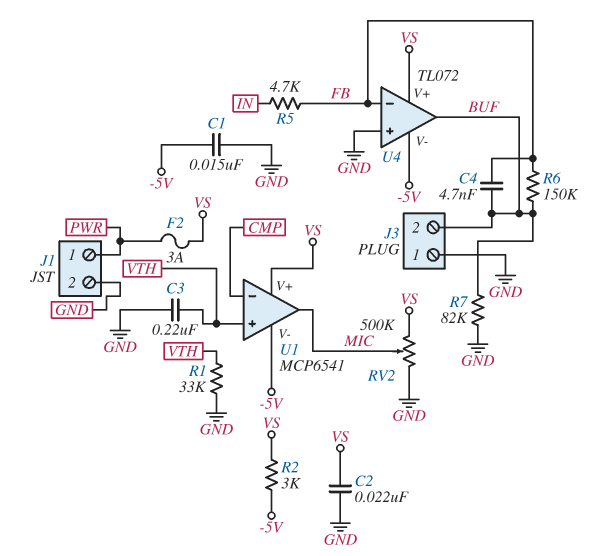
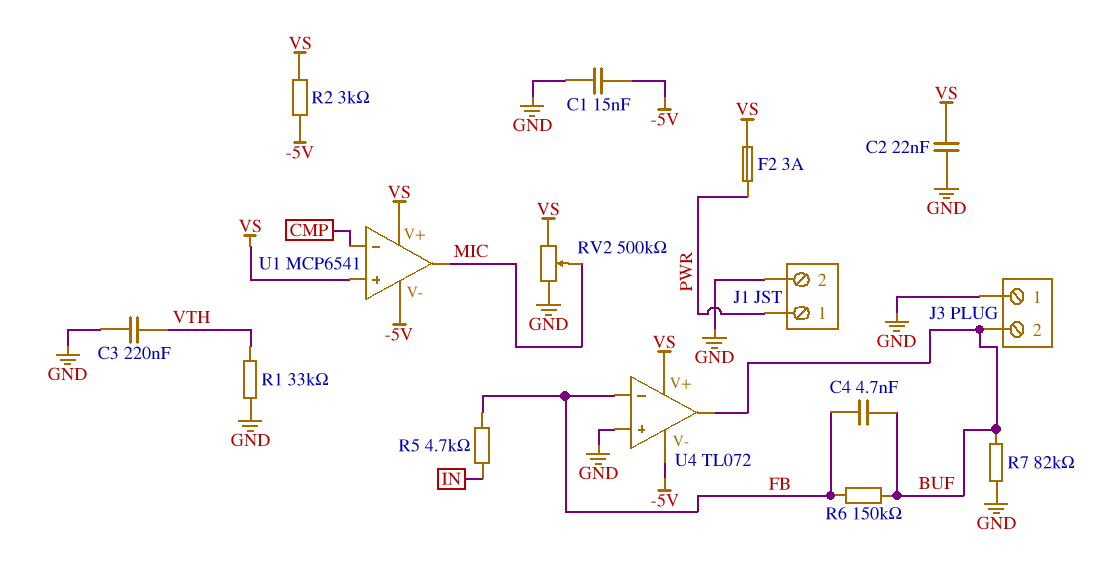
U1 pin in+: VTH -> VS

